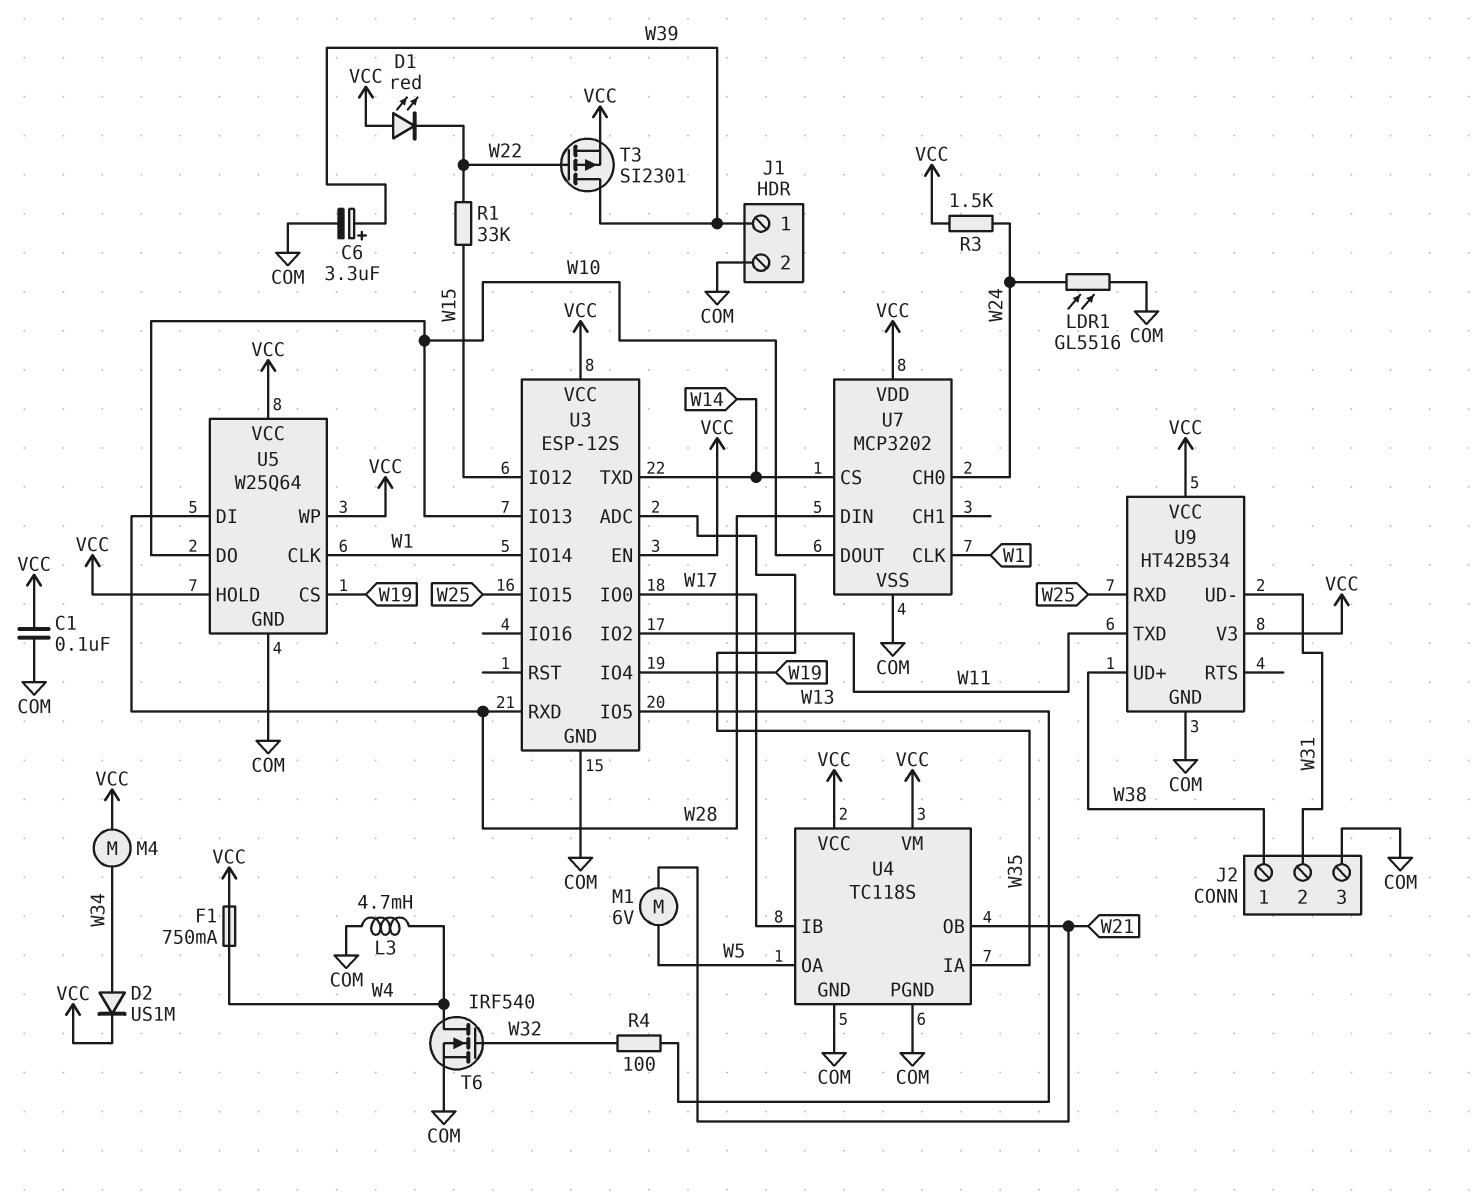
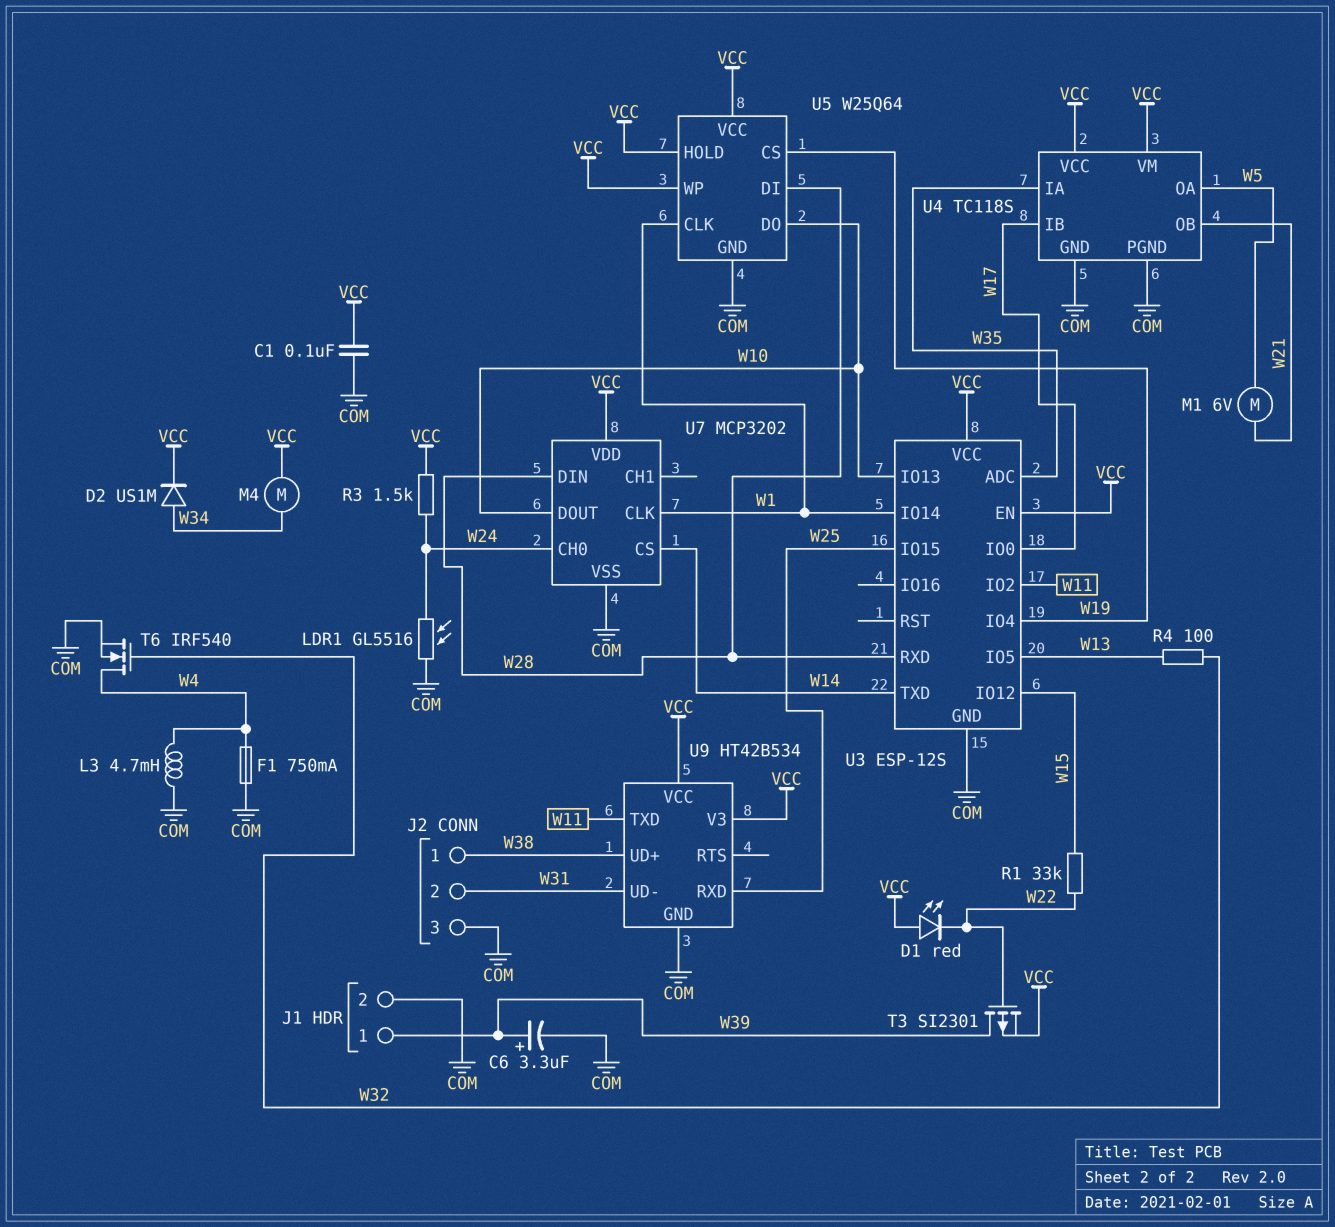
F1: 750mA (VCC, W4) -> 750mA (COM, W4)

